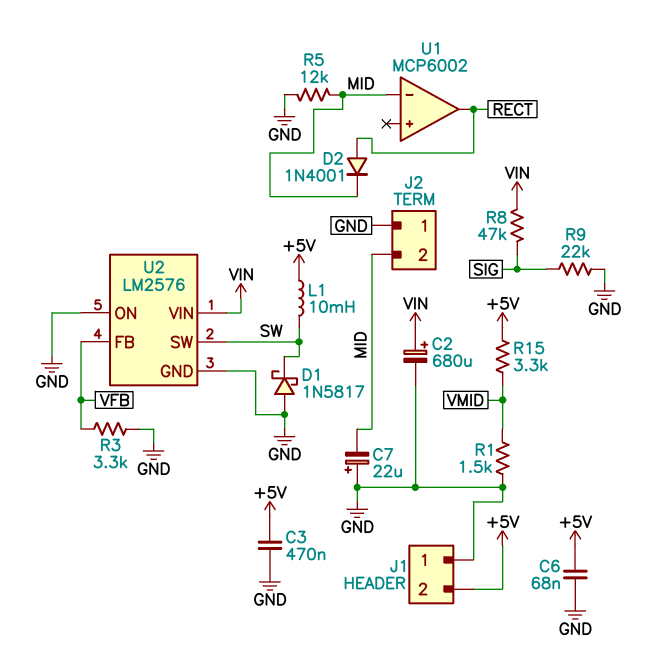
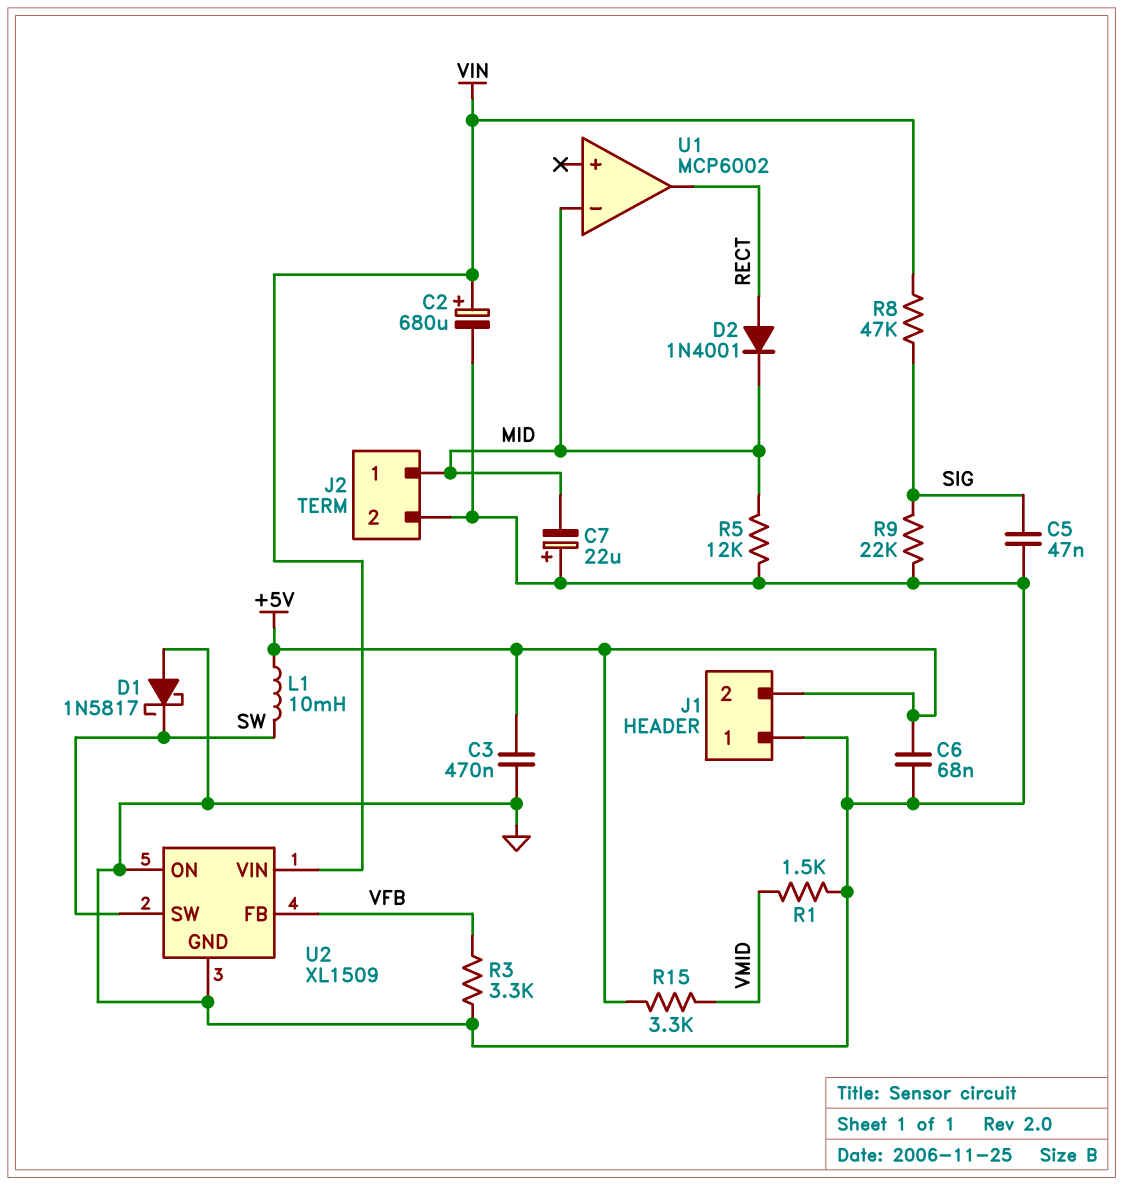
C5: none -> 47nF (GND, SIG)
J2 pin 1: GND -> MID
J2 pin 2: MID -> GND
U2: LM2576 -> XL1509

